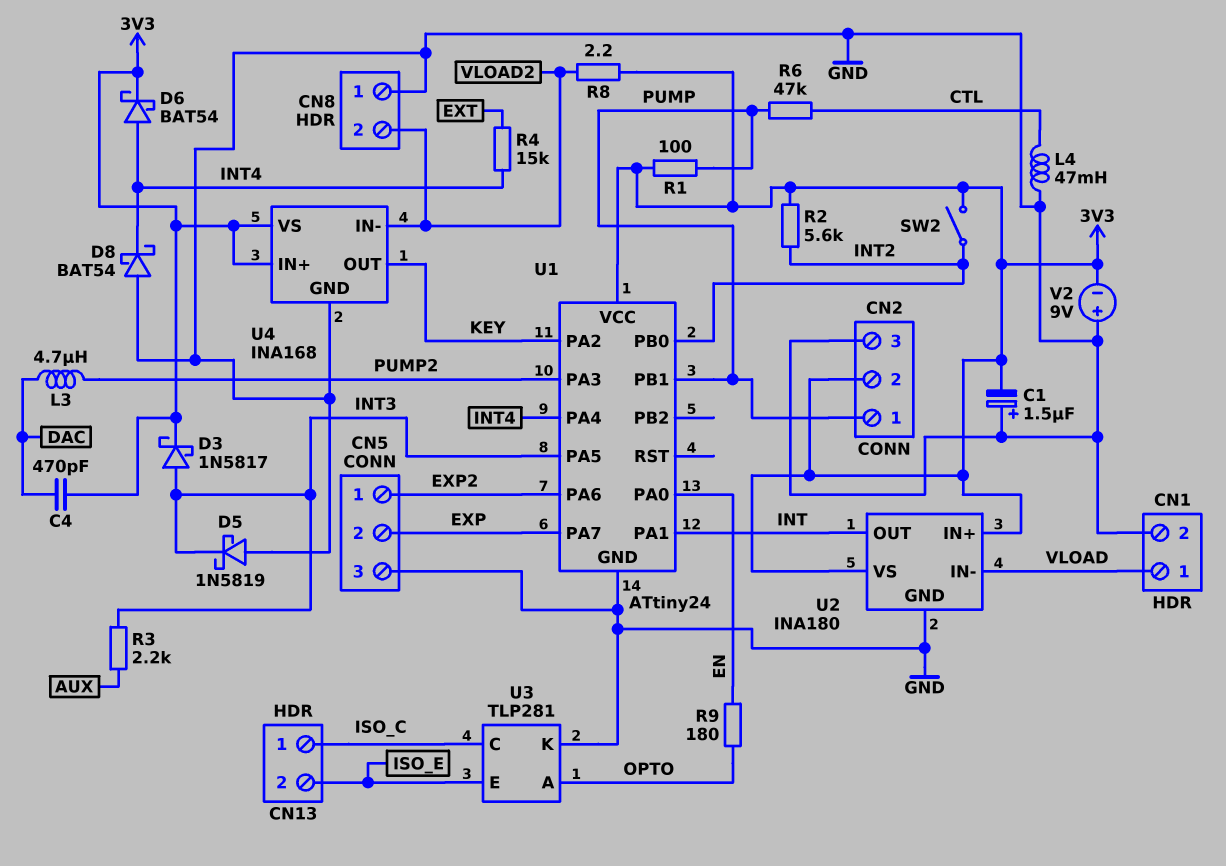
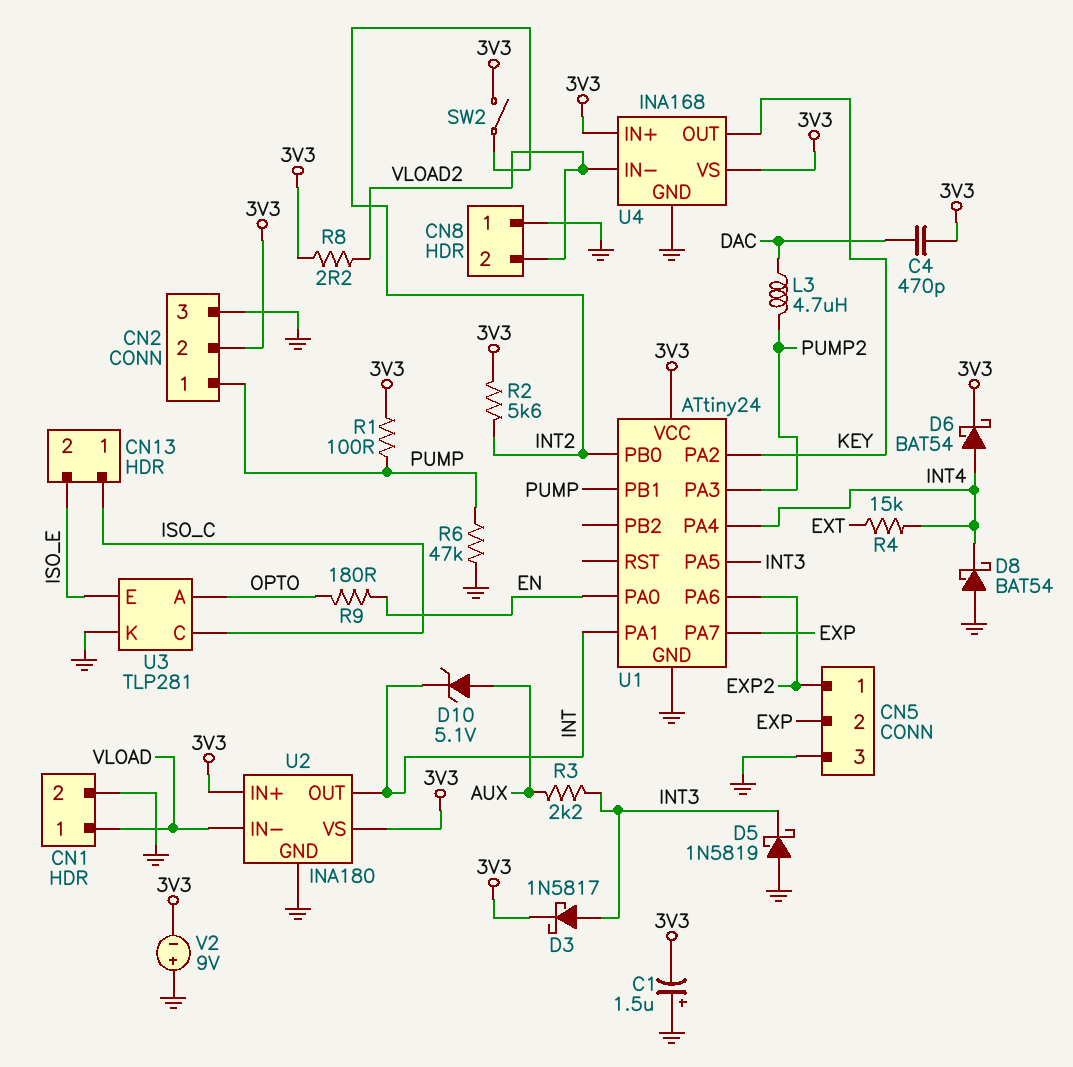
D10: none -> zener 5.1V (A AUX, K INT)
L4: 47mH (CTL, GND) -> none
R6: 47k (CTL, PUMP) -> 47k (GND, PUMP)

